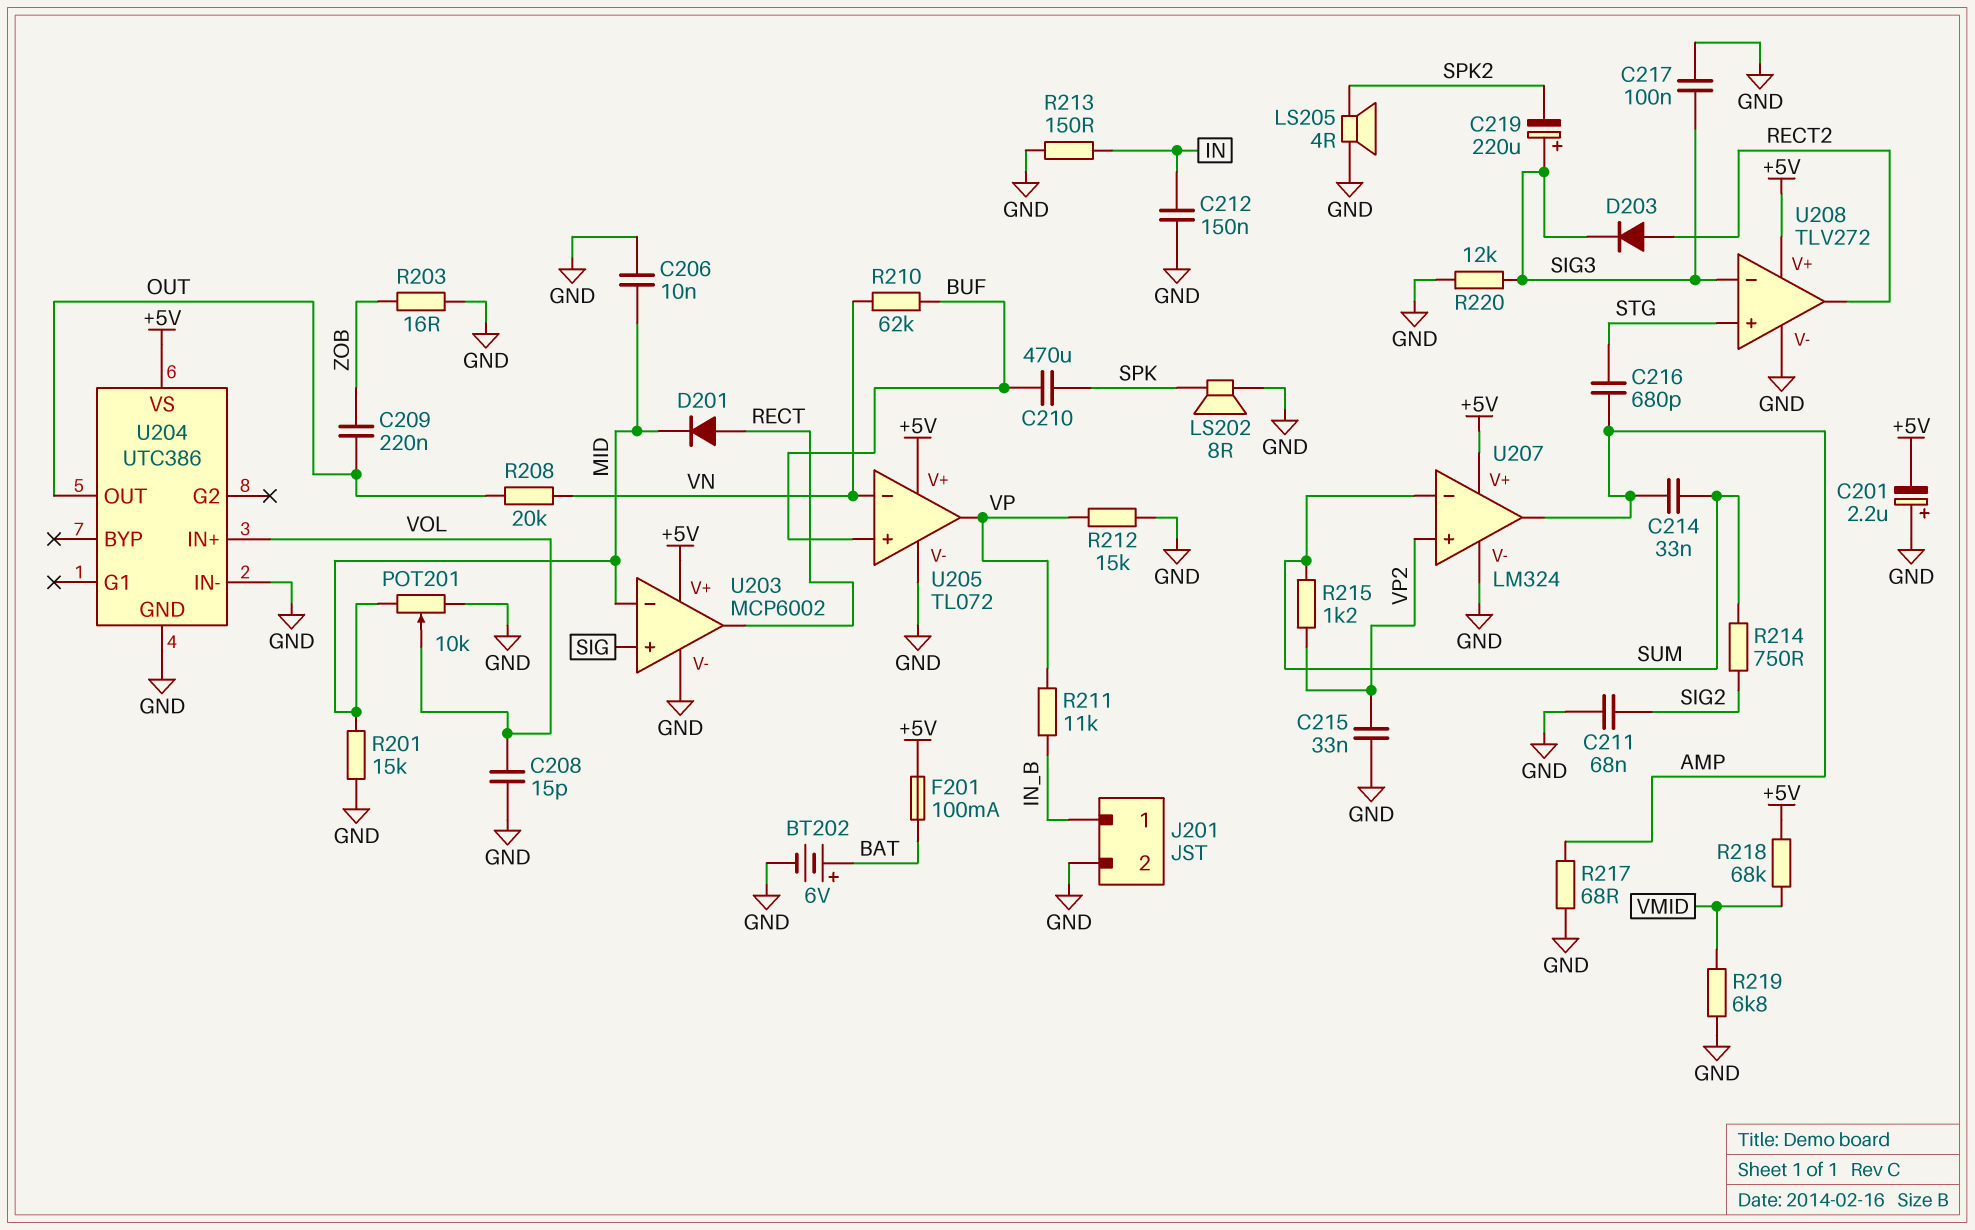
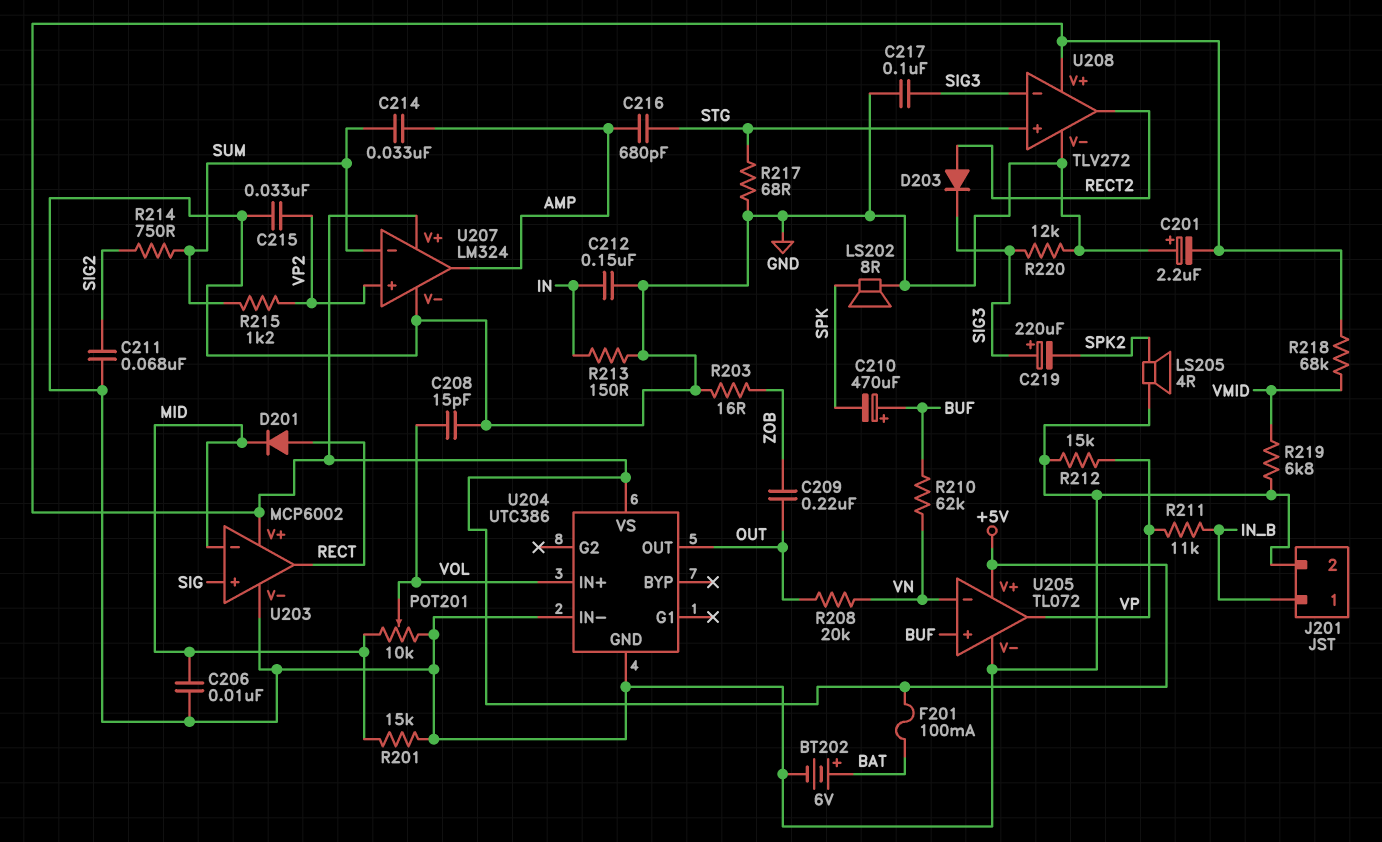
C210: 470uF (BUF, SPK) -> 470uF (plus BUF, minus SPK)
R217: 68 (AMP, GND) -> 68 (GND, STG)

